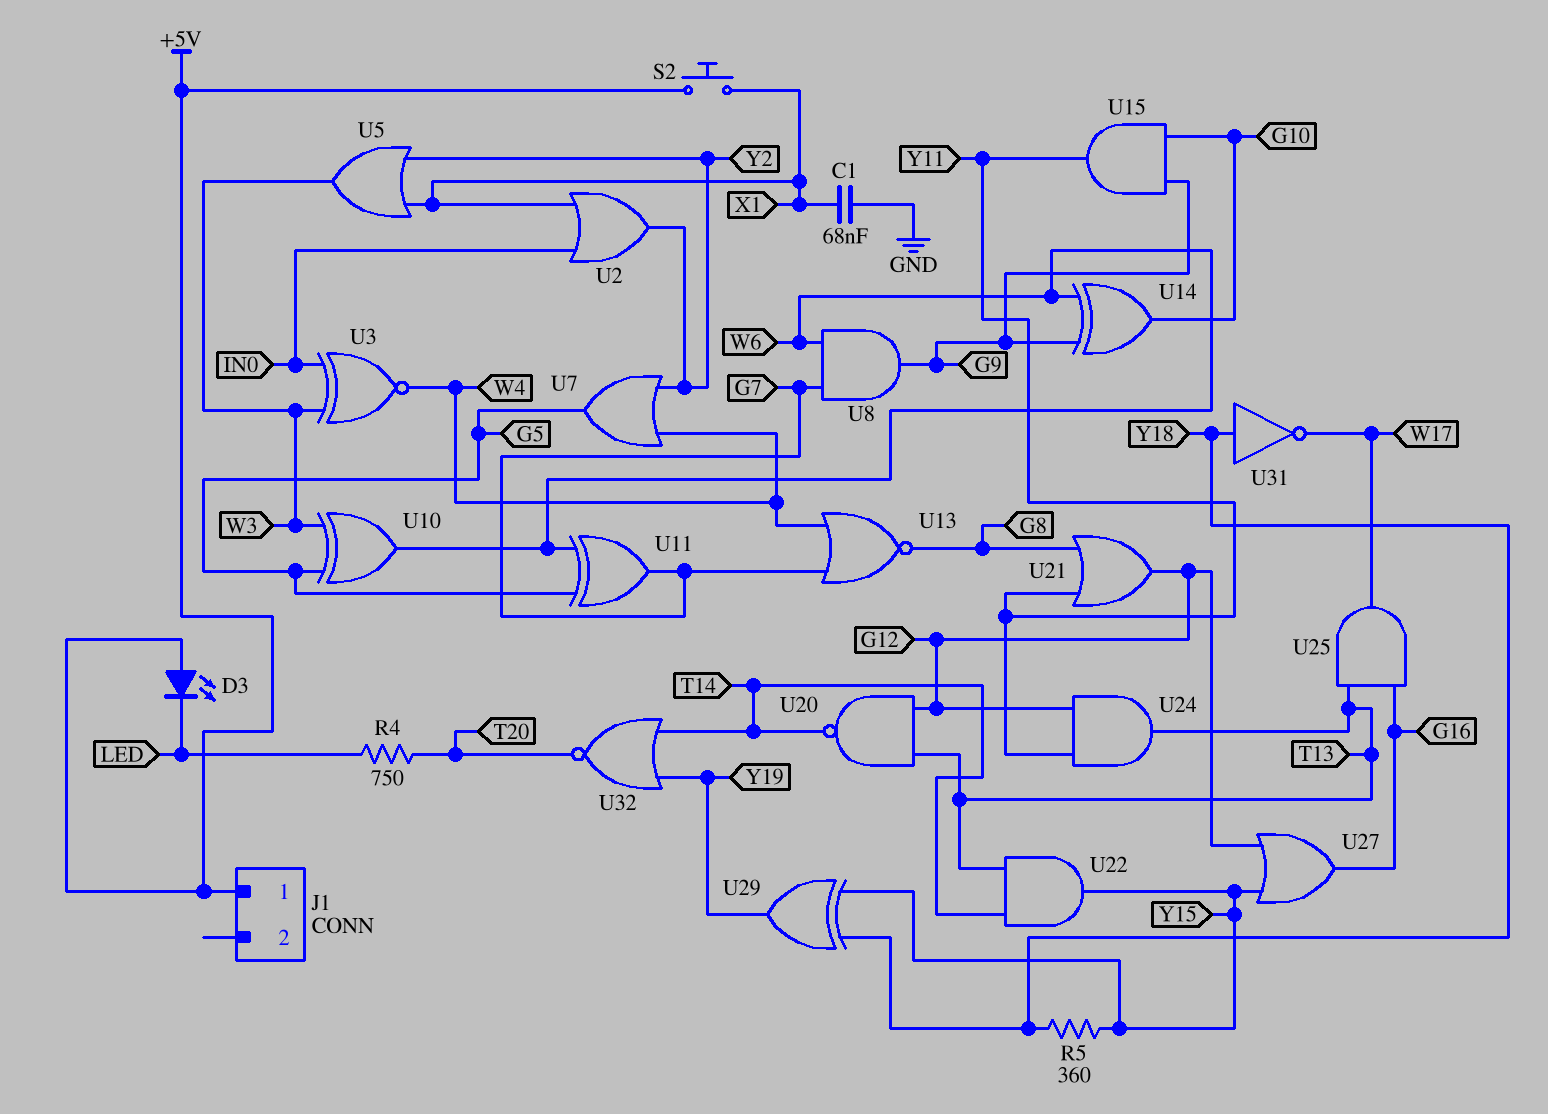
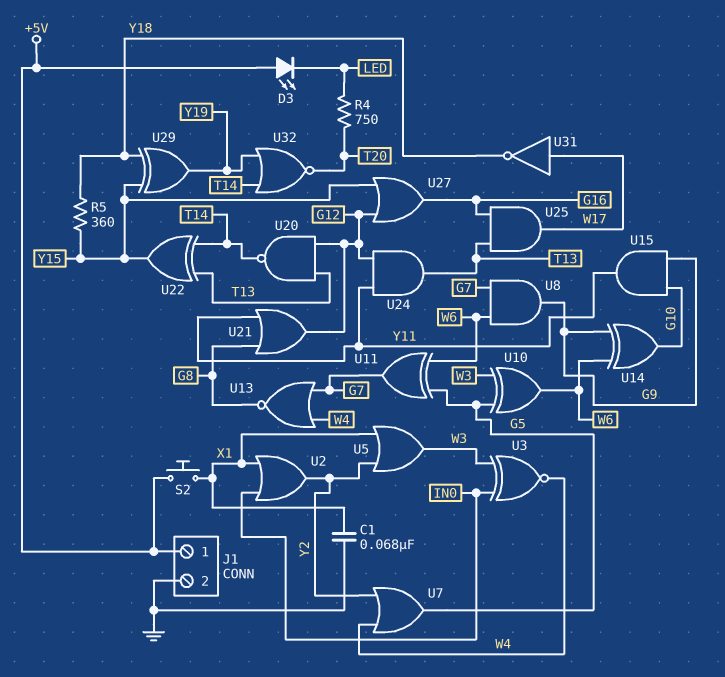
J1 pin 2: none -> GND
U22: AND (in T13, in T14, out Y15) -> XOR (in T13, in T14, out Y15)
U31: NOT (in Y18, out W17) -> NOT (in W17, out Y18)

